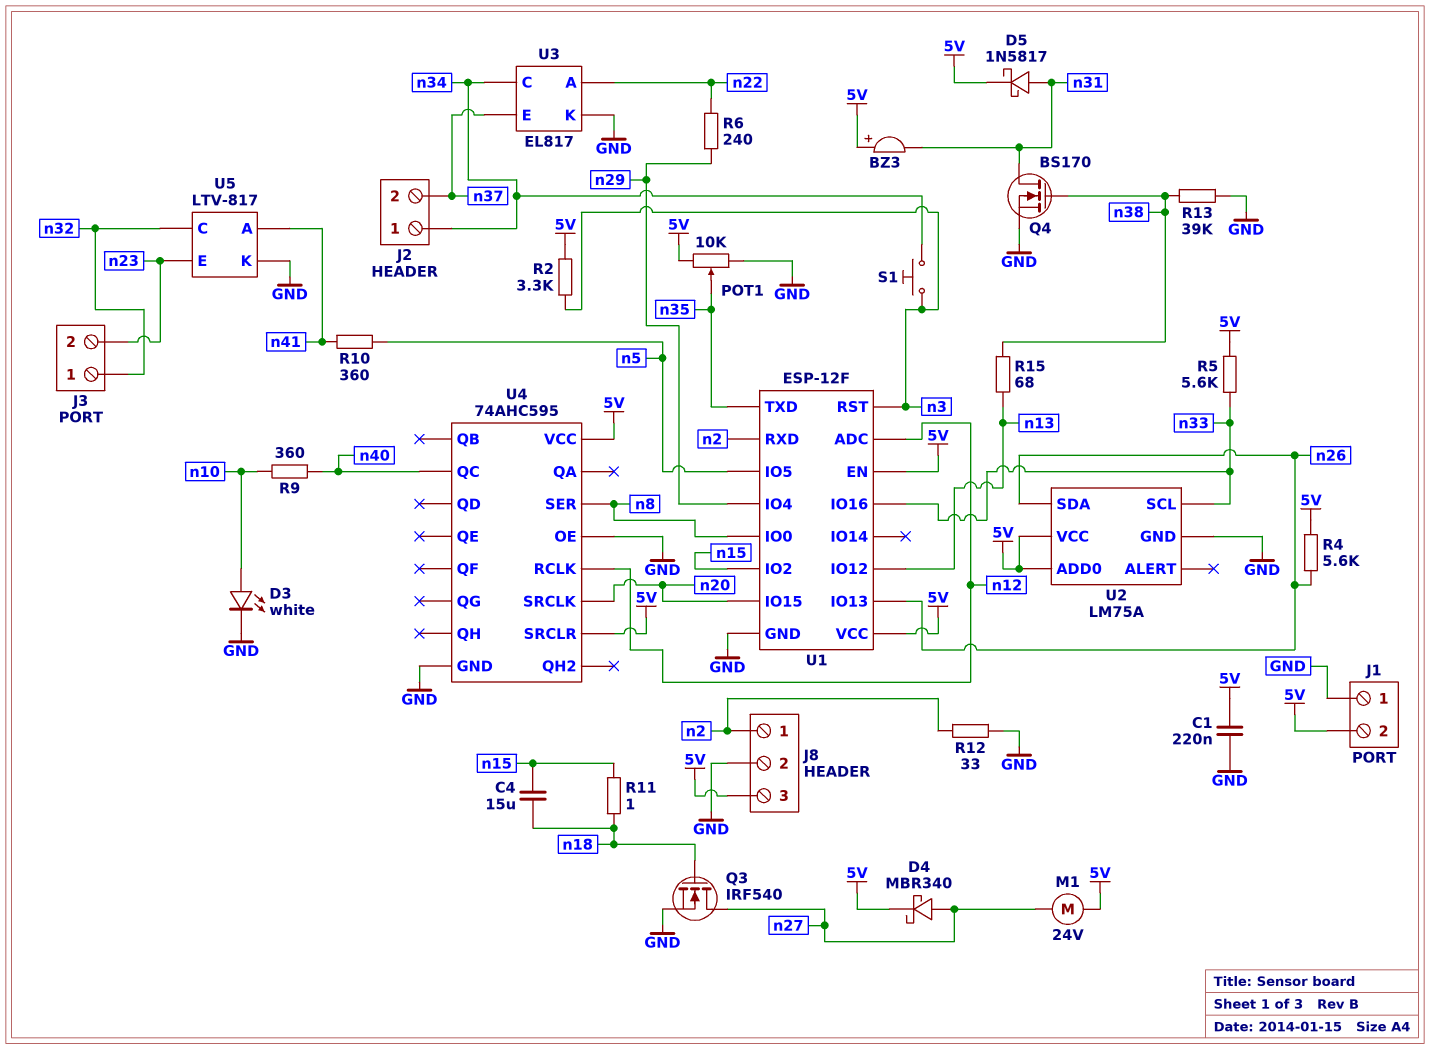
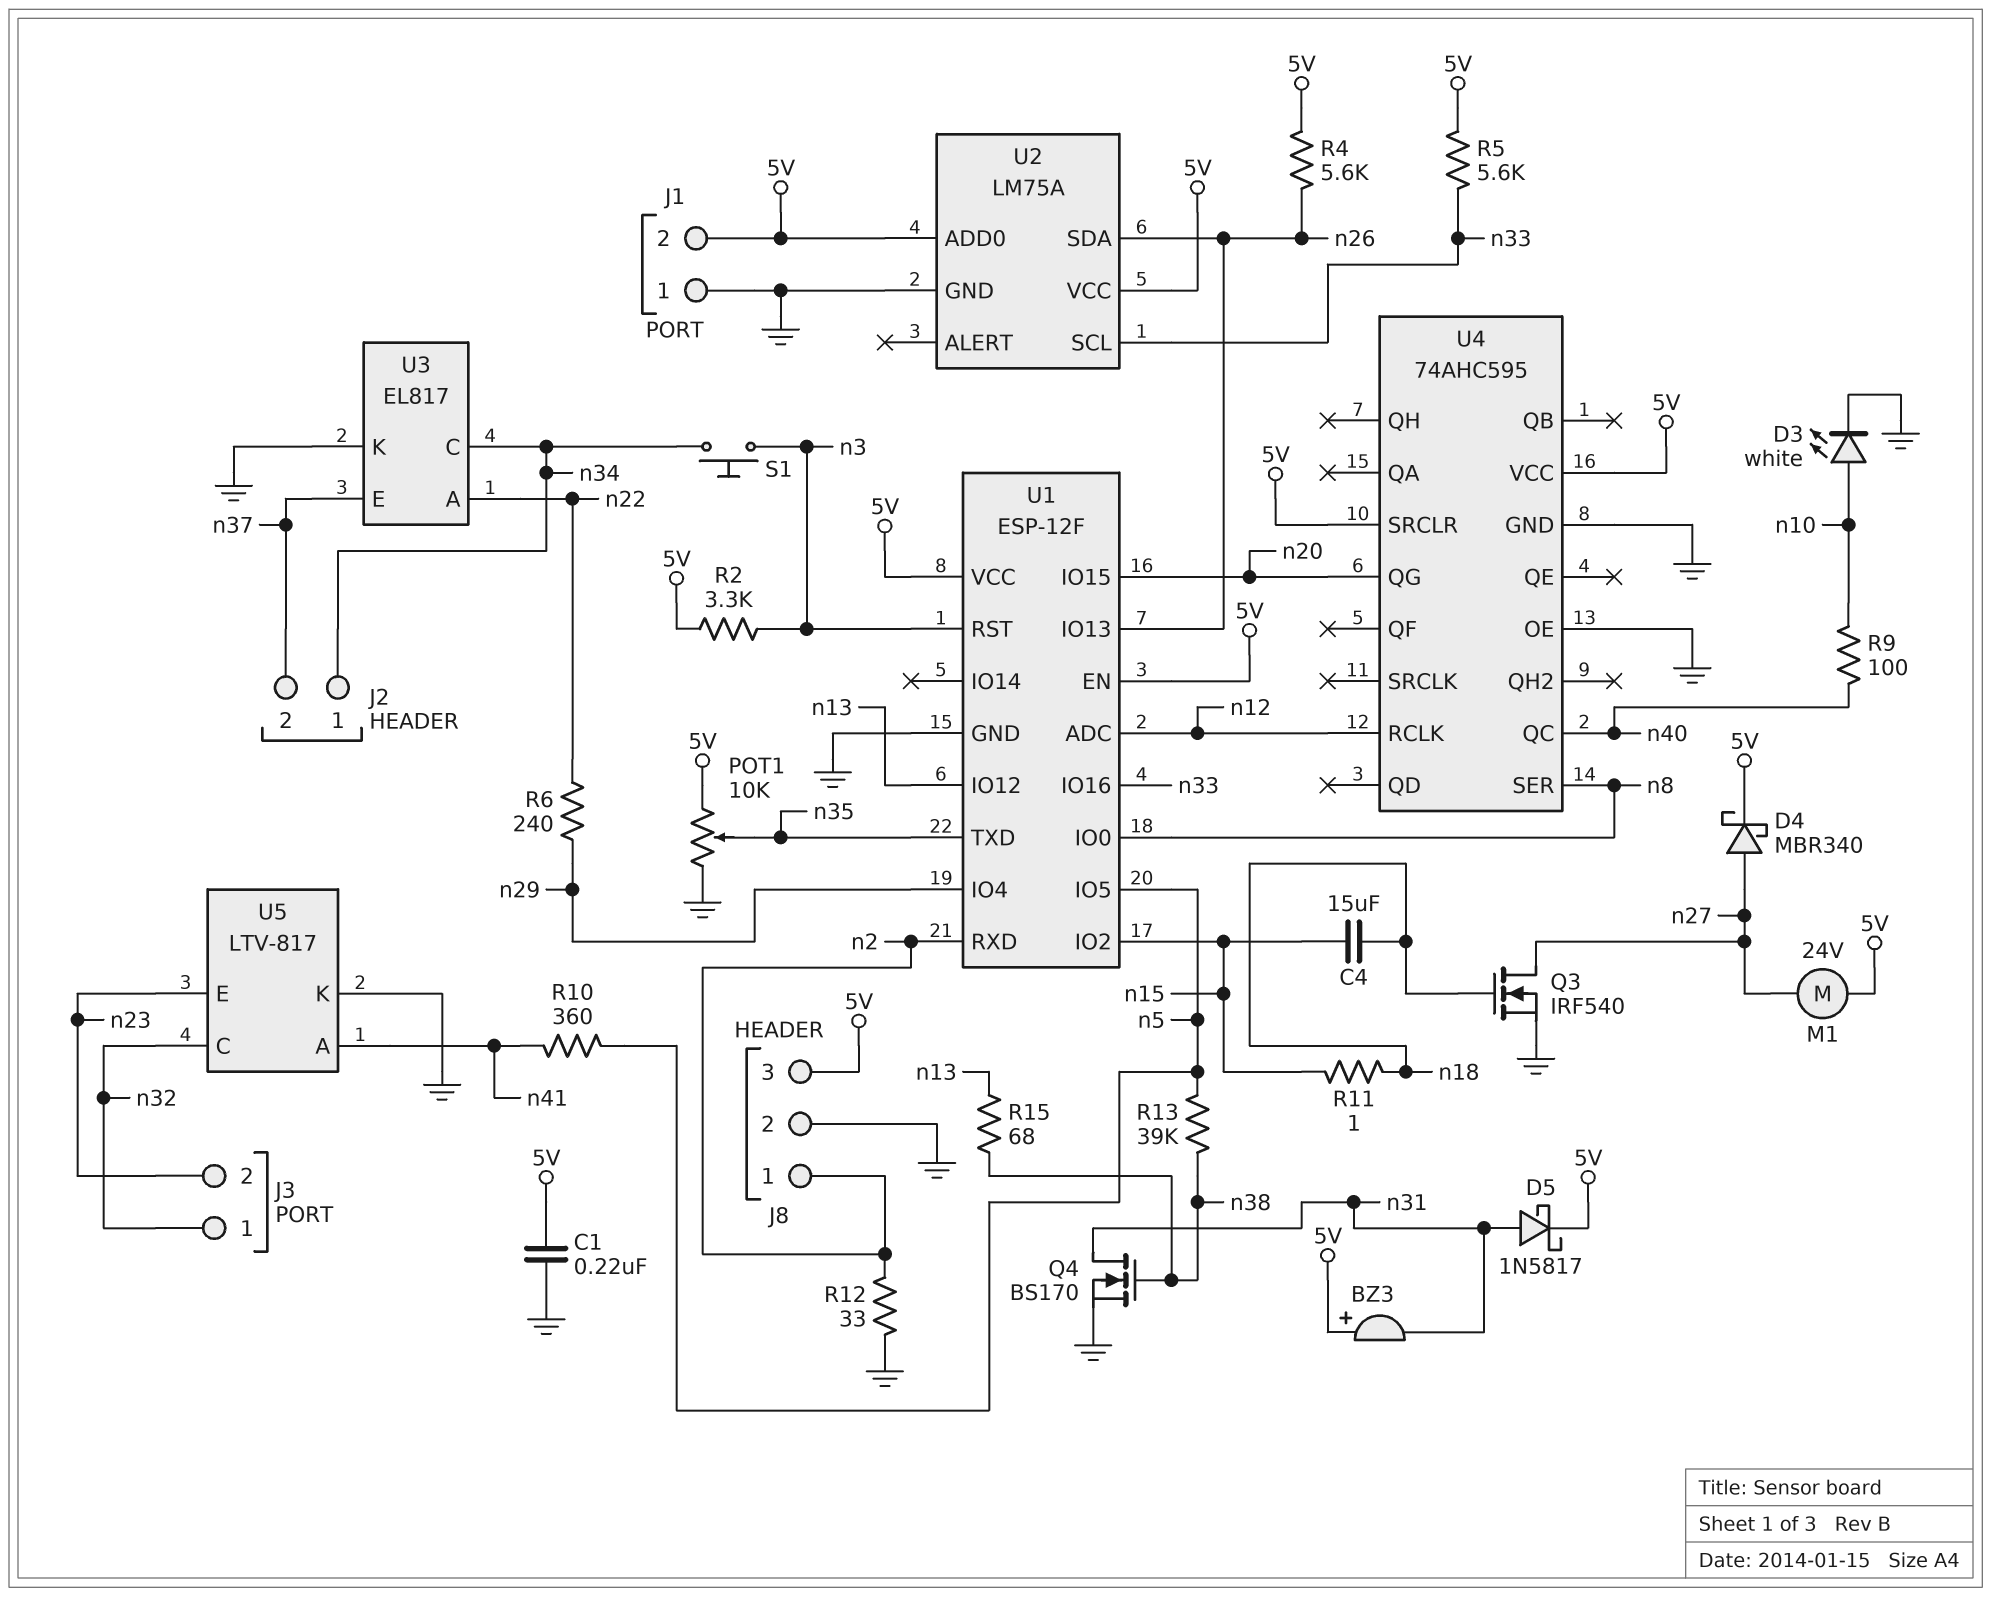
R9: 360 (n10, n40) -> 100 (n10, n40)
R13: 39k (GND, n38) -> 39k (n5, n38)
U4 pin QG: none -> n20
U4 pin SRCLK: n20 -> none

